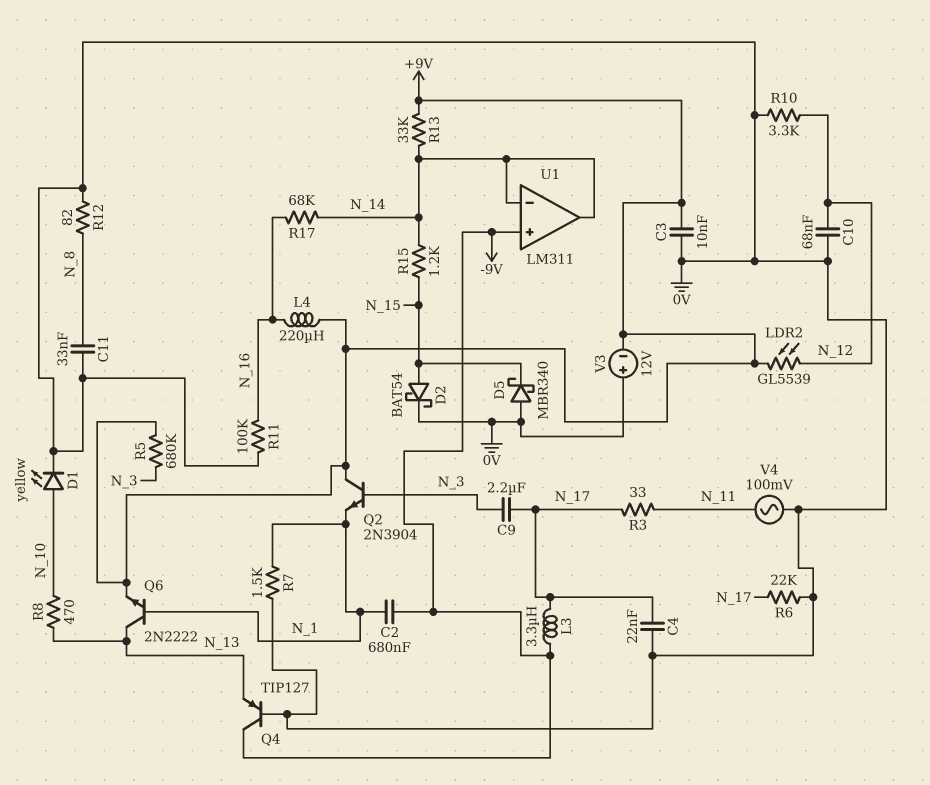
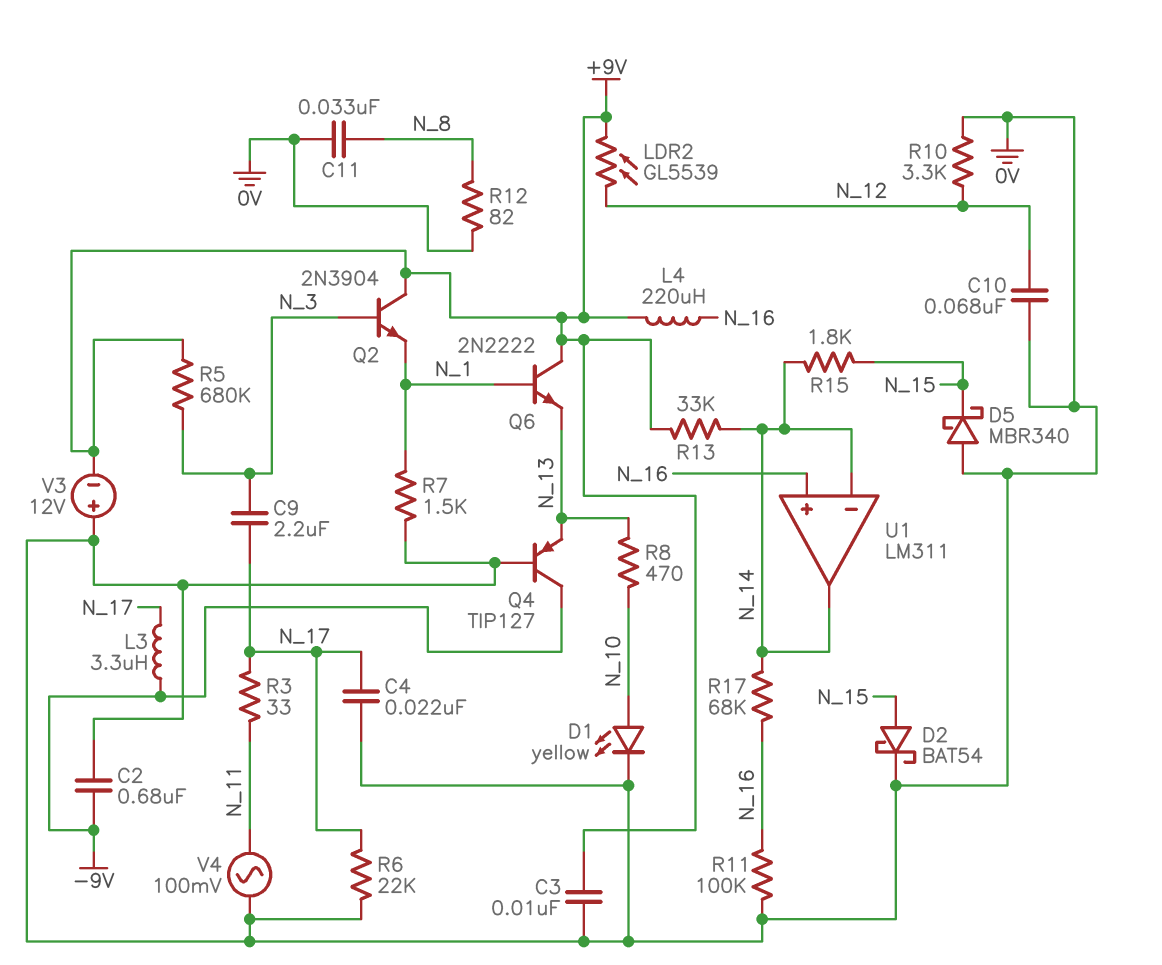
C2: 680nF (-9V, N_1) -> 680nF (-9V, 0V)
Q6: NPN 2N2222 (B N_1, C N_13, E +9V) -> NPN 2N2222 (B N_1, C +9V, E N_13)
R15: 1.2k (N_14, N_15) -> 1.8k (N_14, N_15)
U1 pin in+: -9V -> N_16

